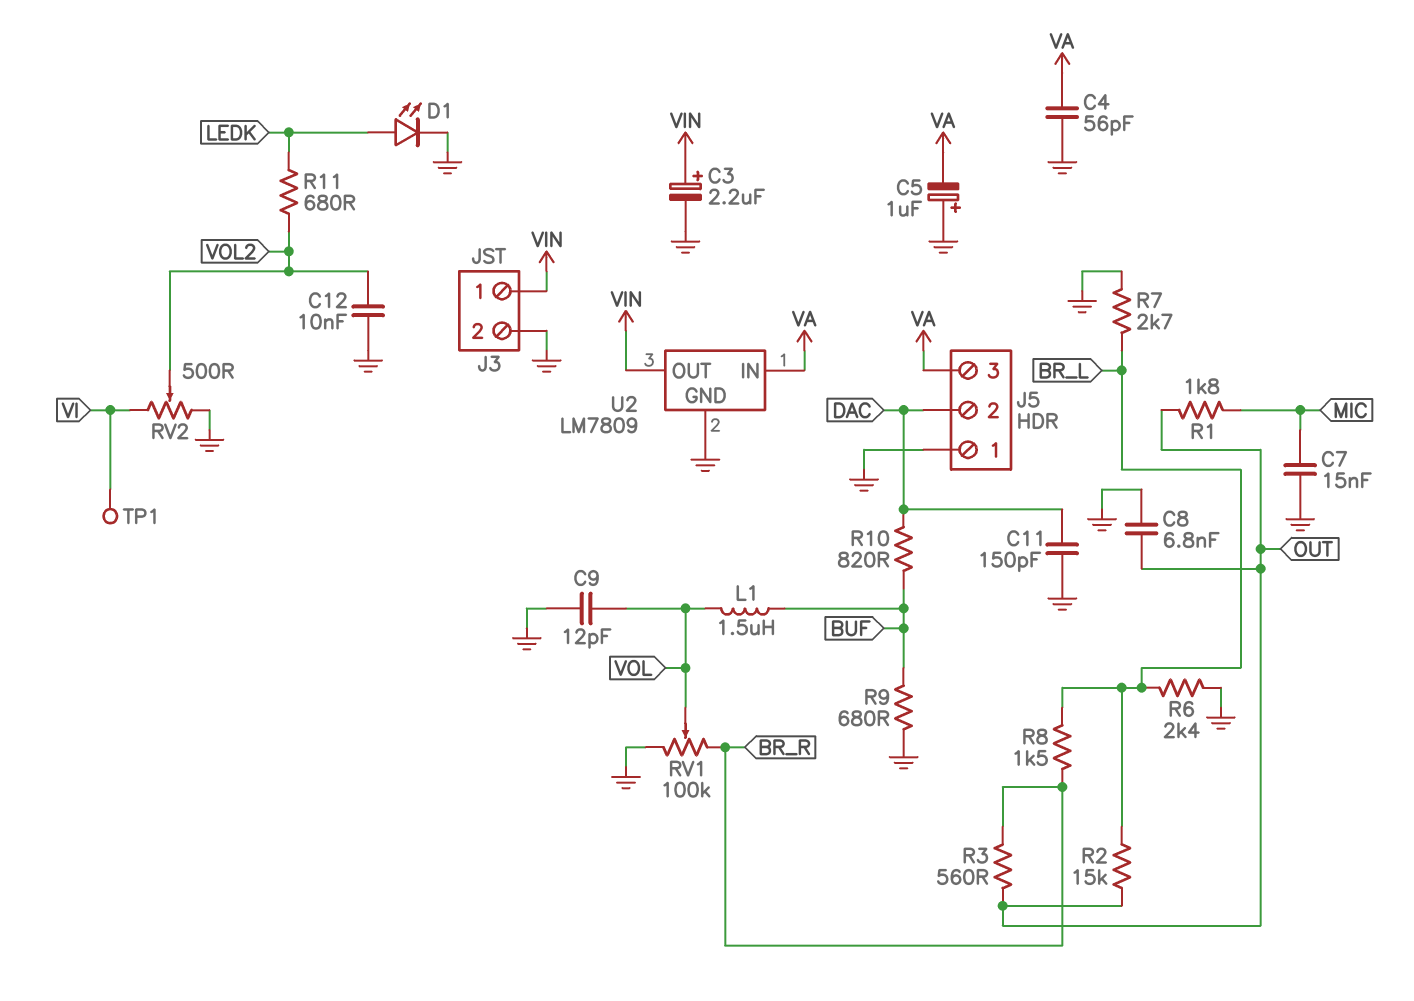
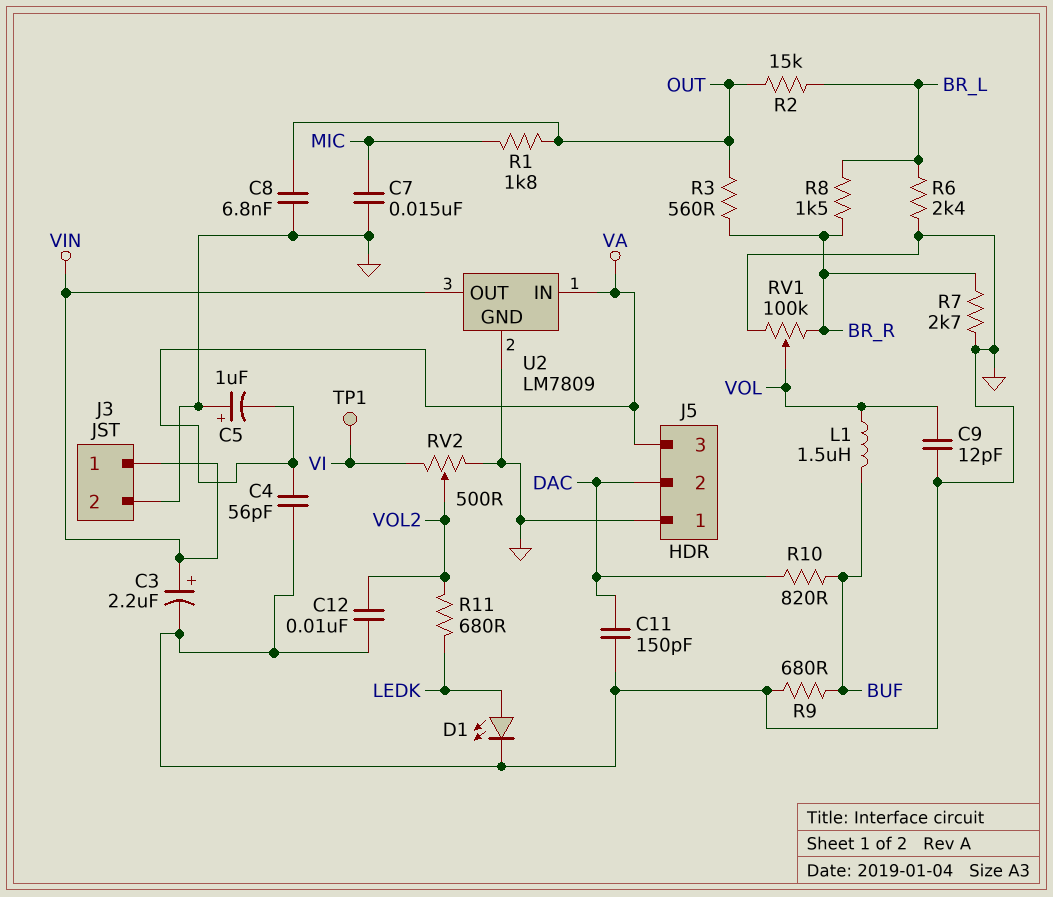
R7: 2.7k (BR_L, GND) -> 2.7k (BR_R, GND)

